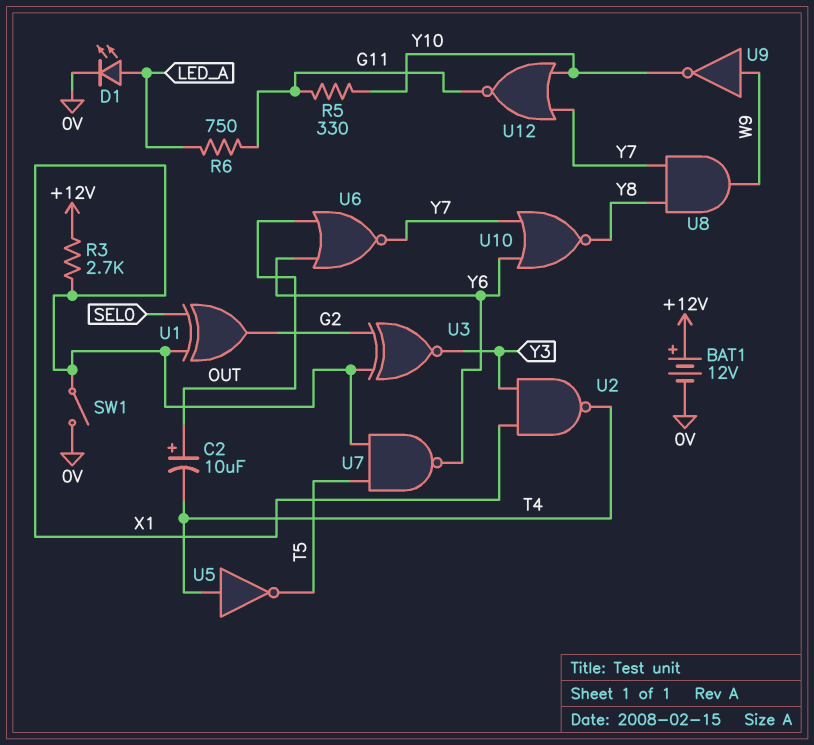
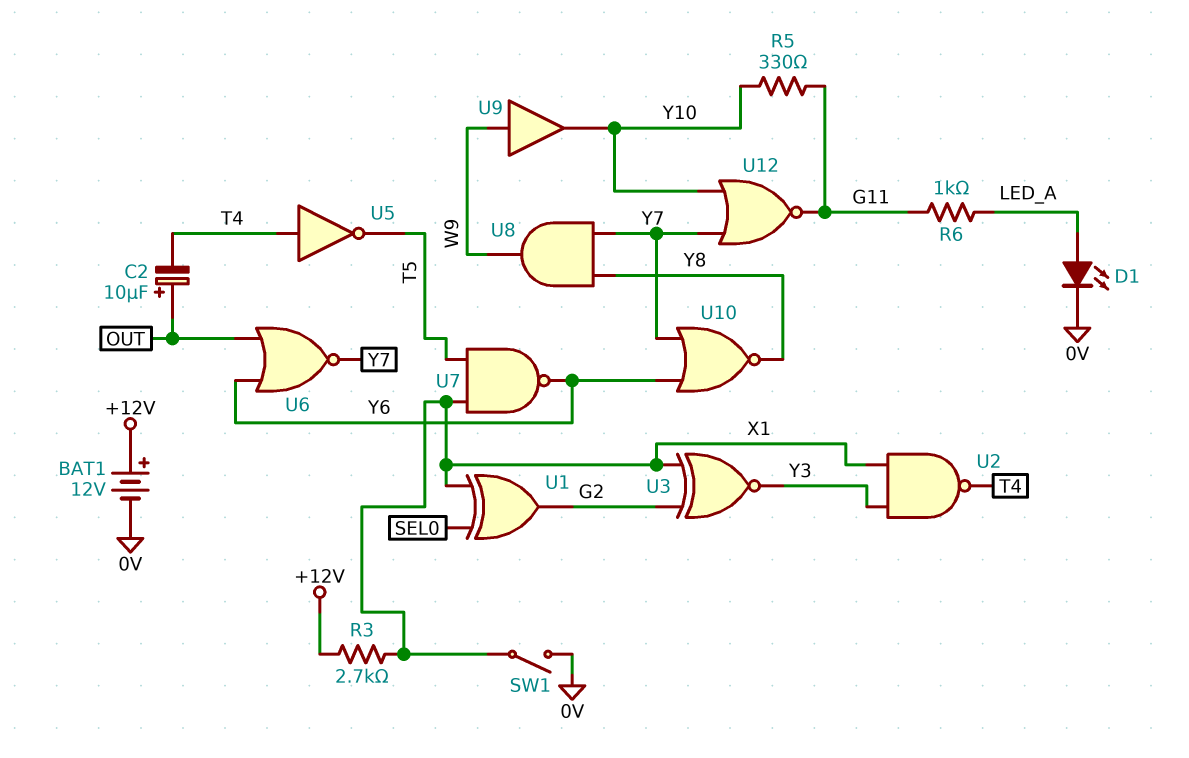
R6: 750 (G11, LED_A) -> 1k (G11, LED_A)
U9: NOT (in W9, out Y10) -> buffer (in W9, out Y10)

